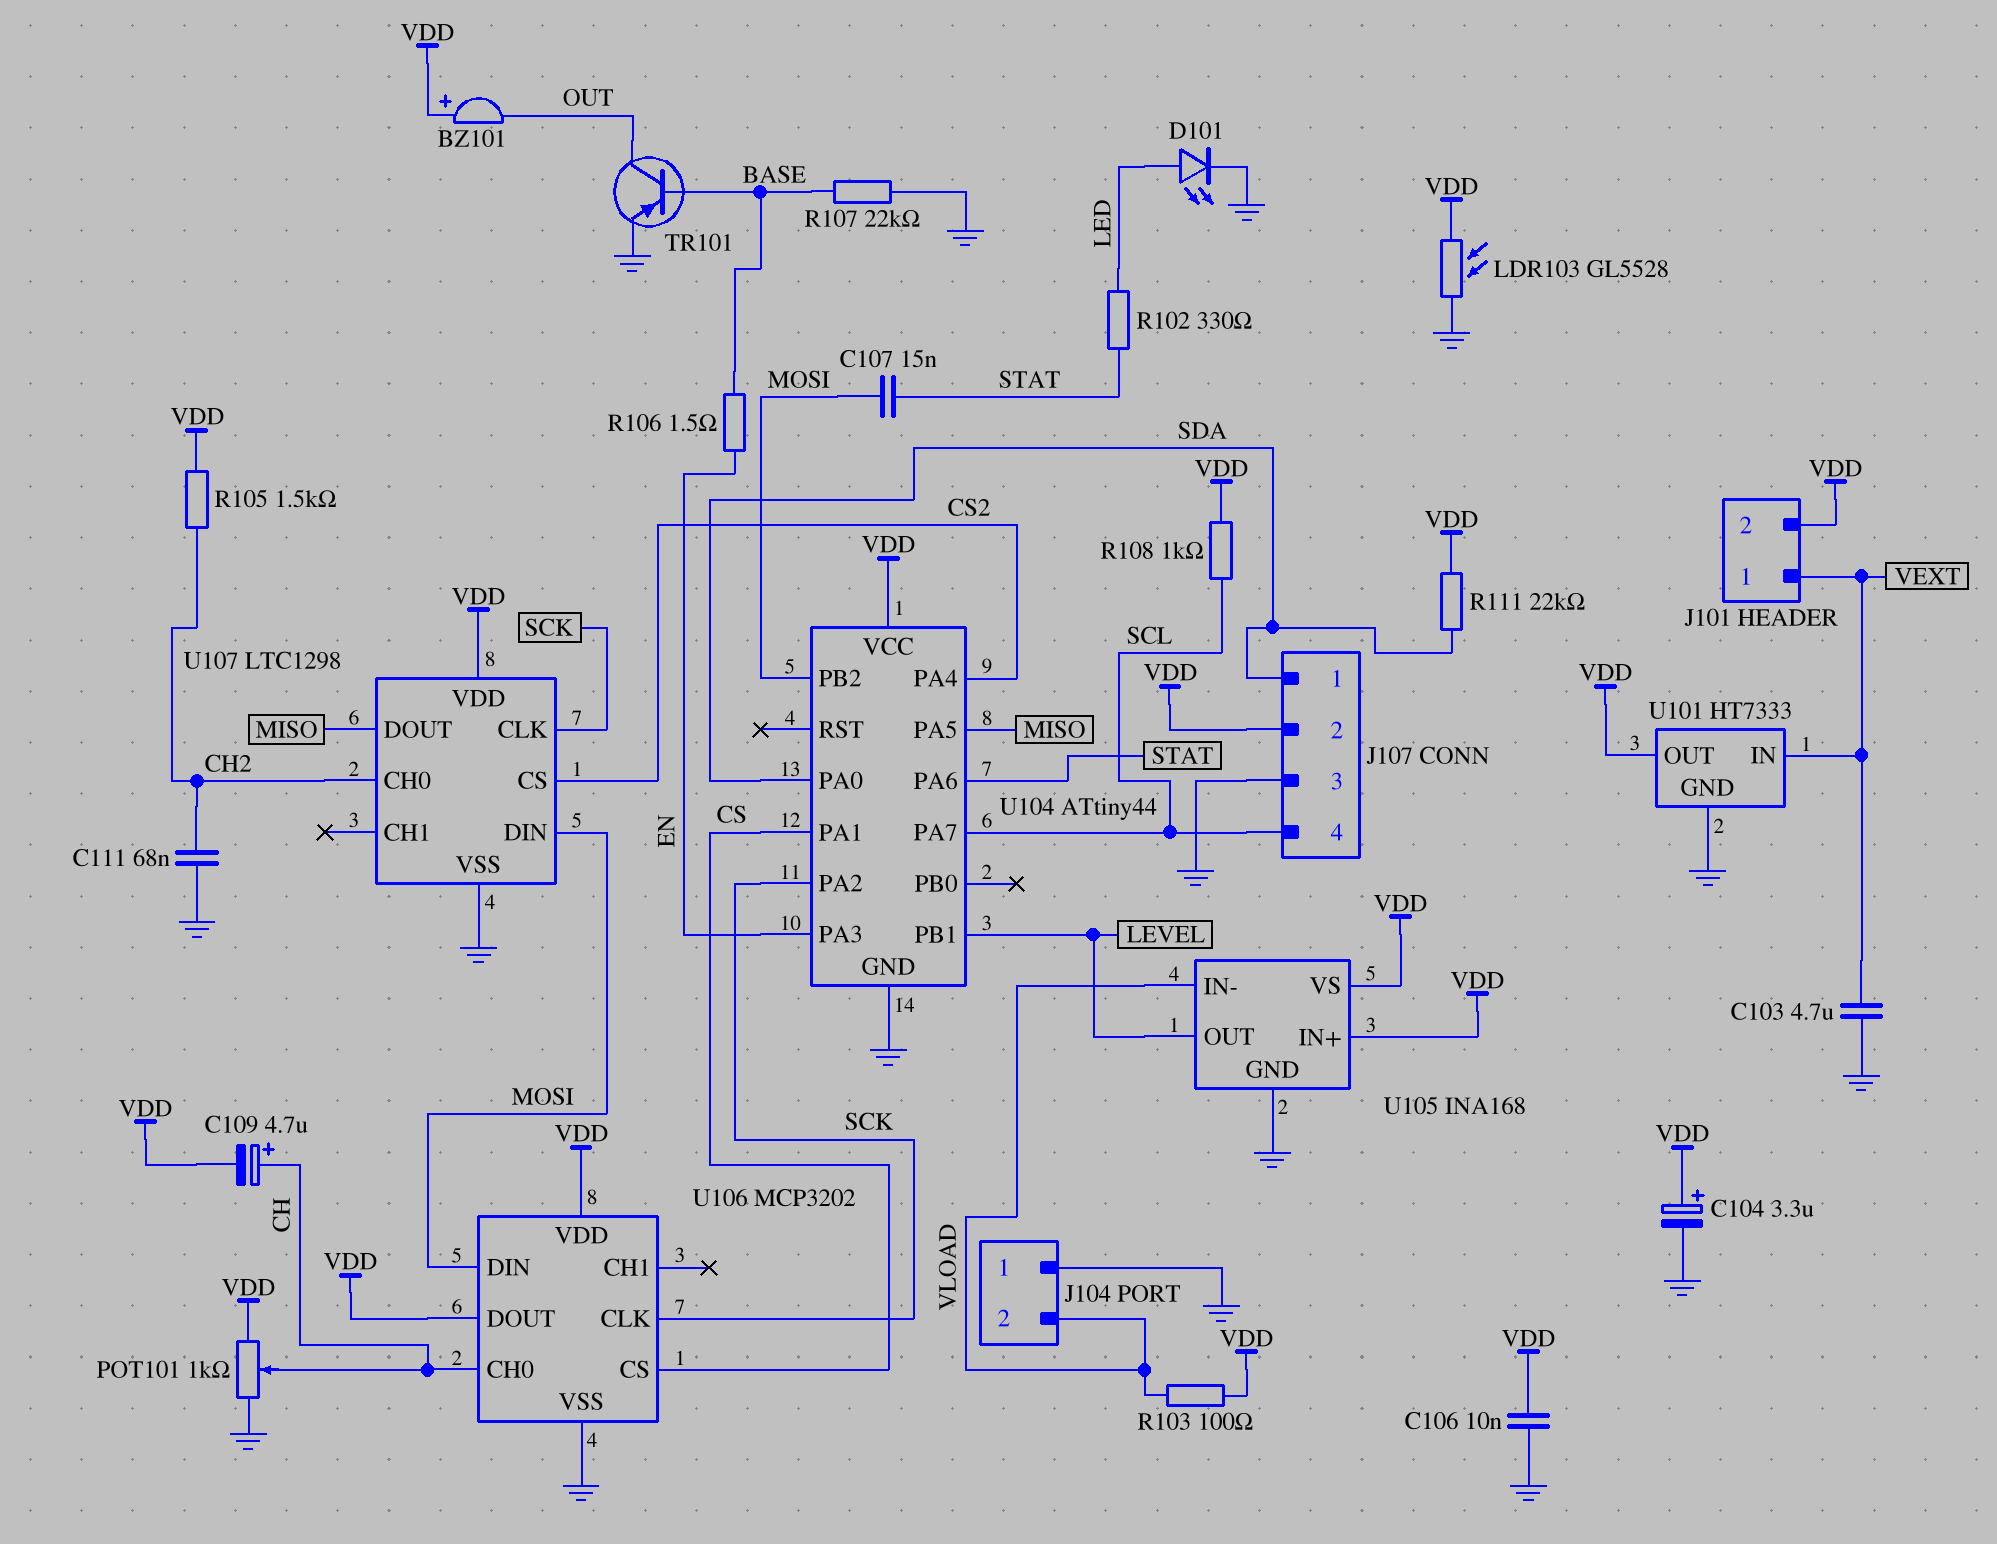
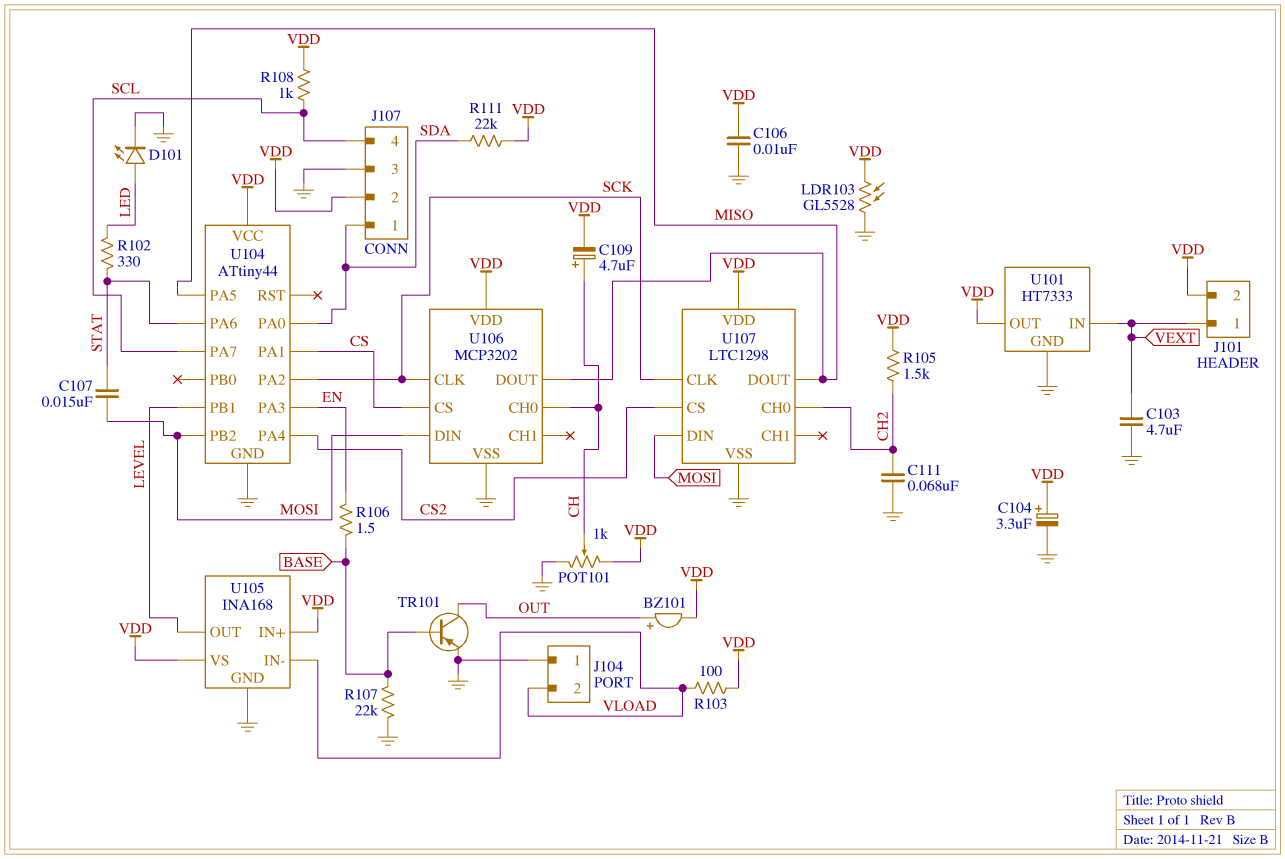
BZ101: buzzer (plus VDD, minus OUT) -> buzzer (plus OUT, minus VDD)
U106 pin DOUT: VDD -> MISO

